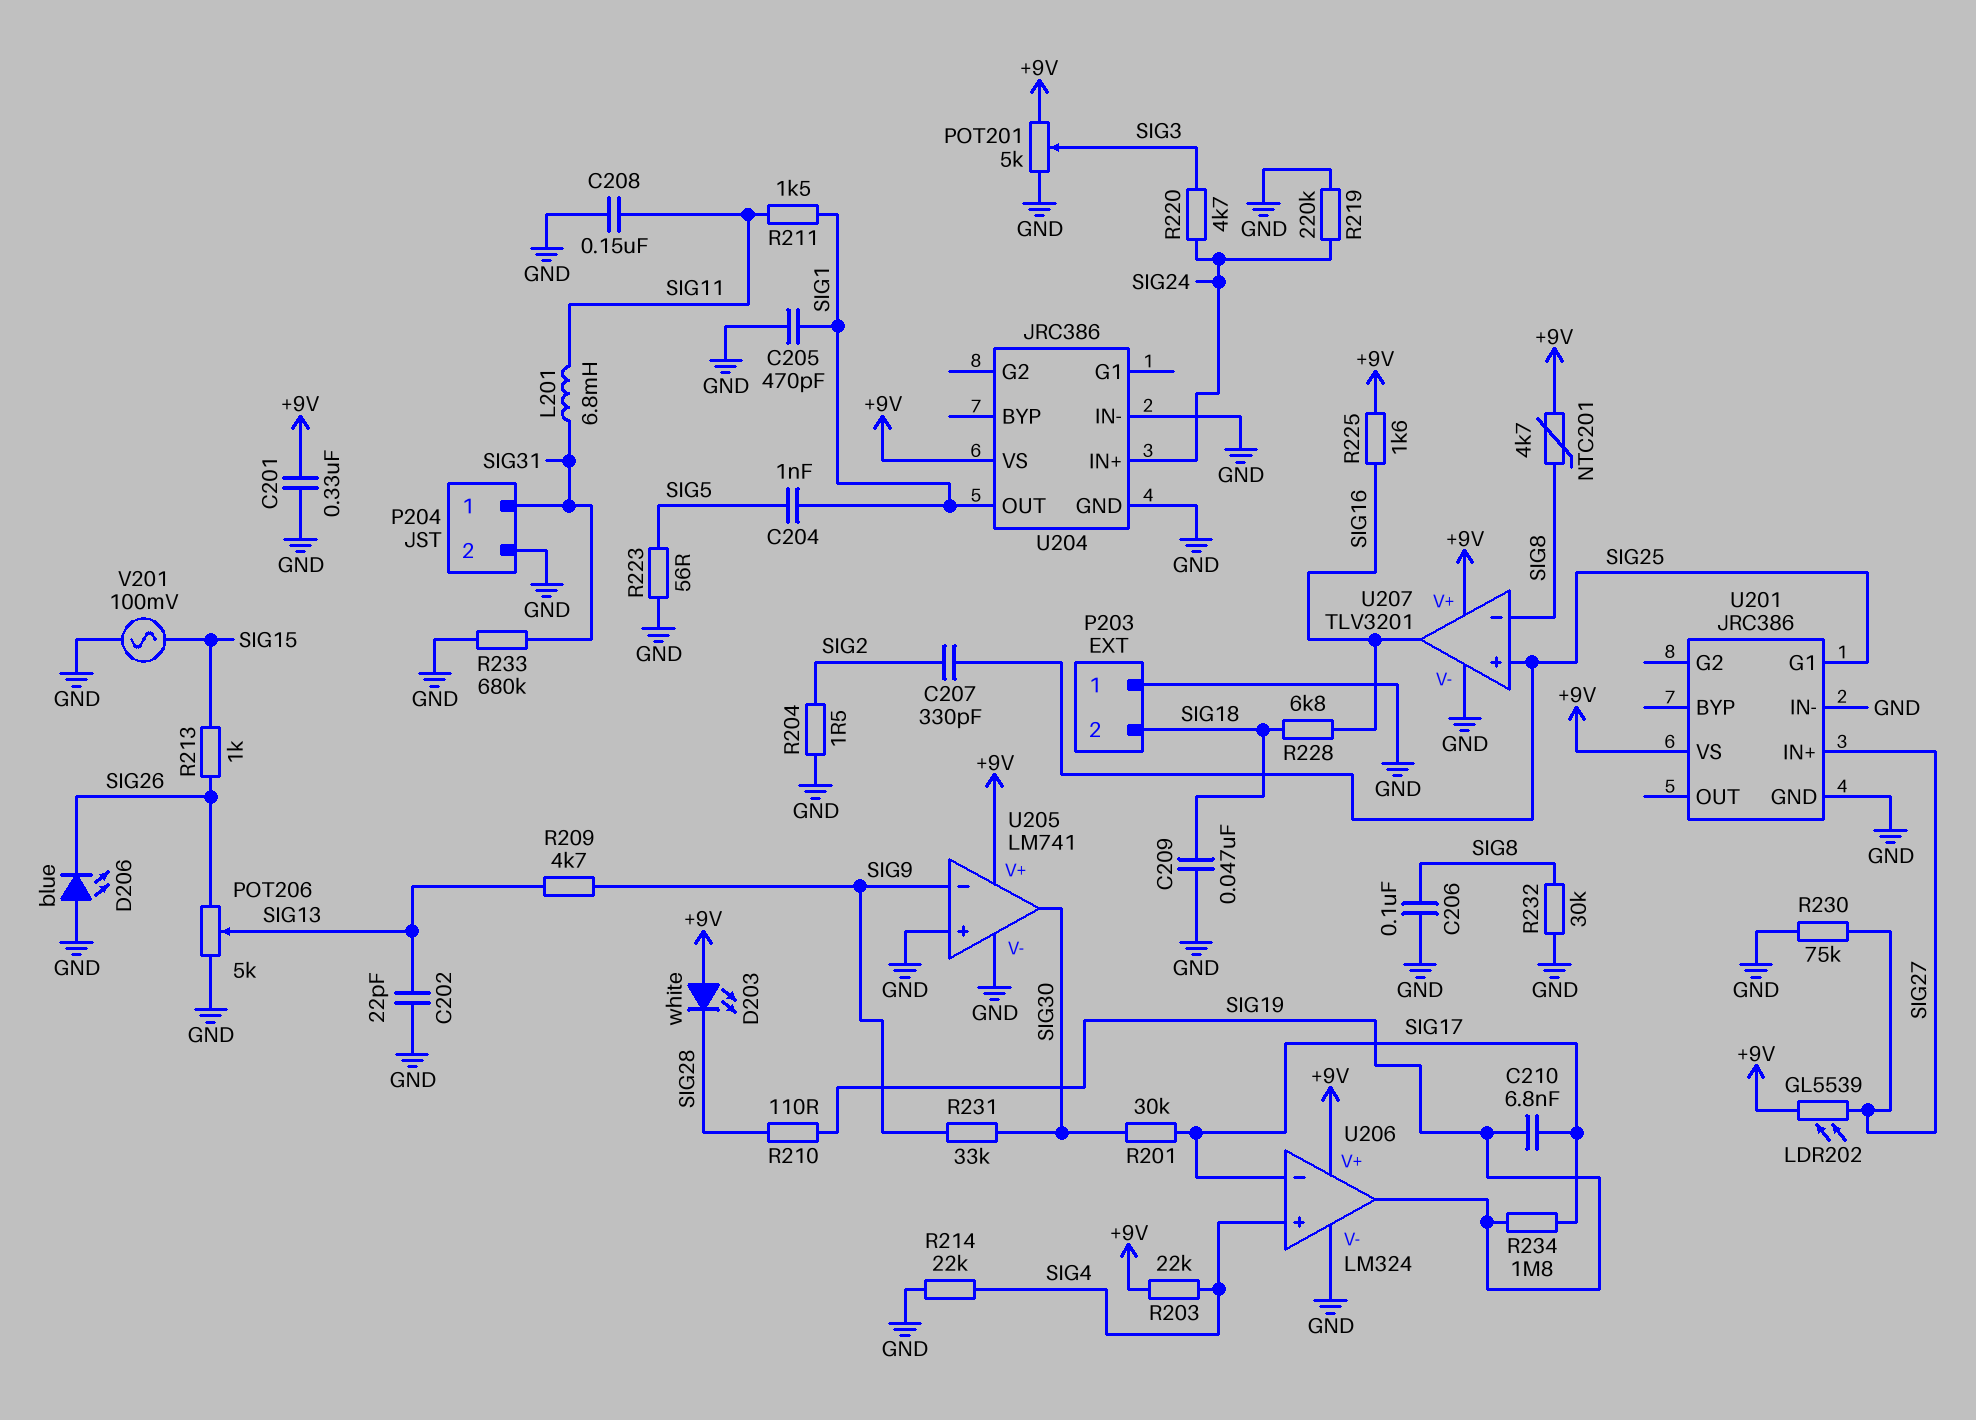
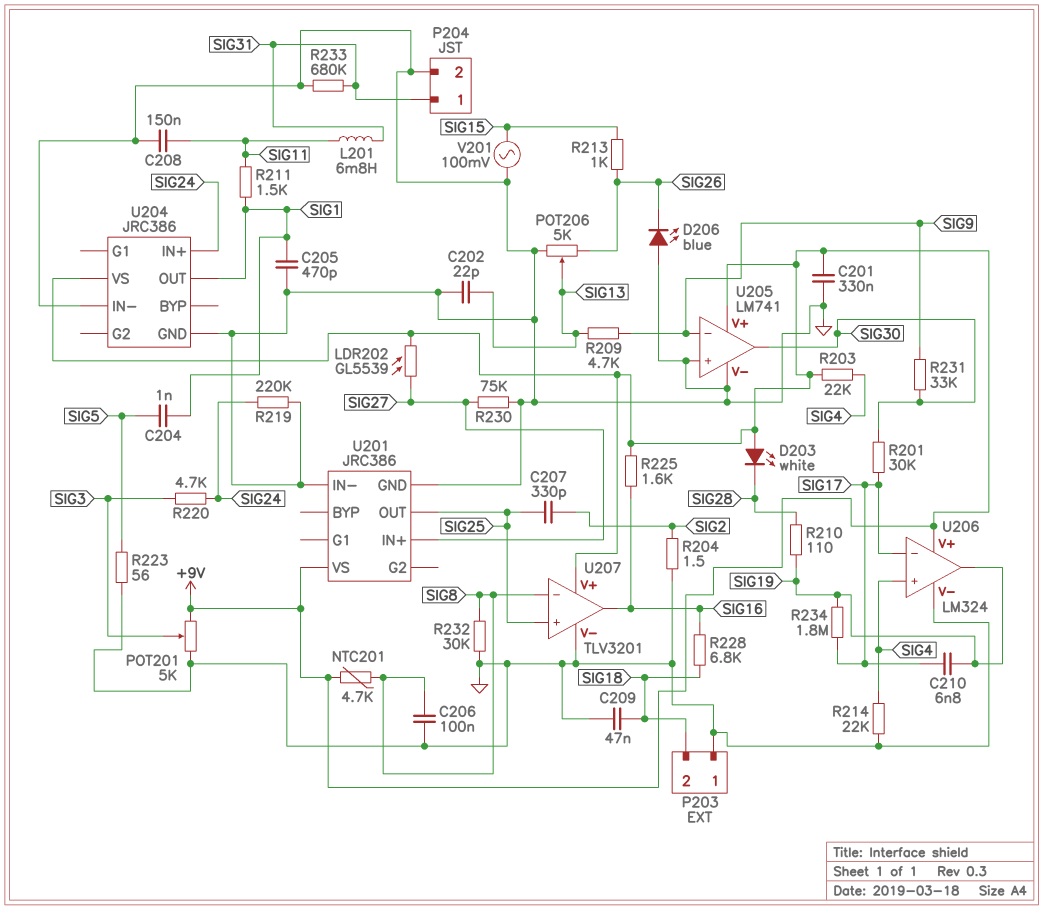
U201 pin G1: SIG25 -> none
U201 pin OUT: none -> SIG25

